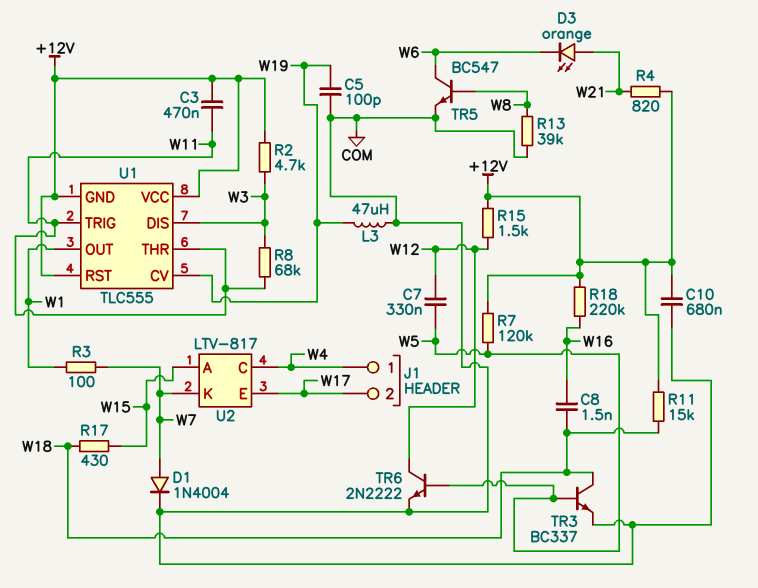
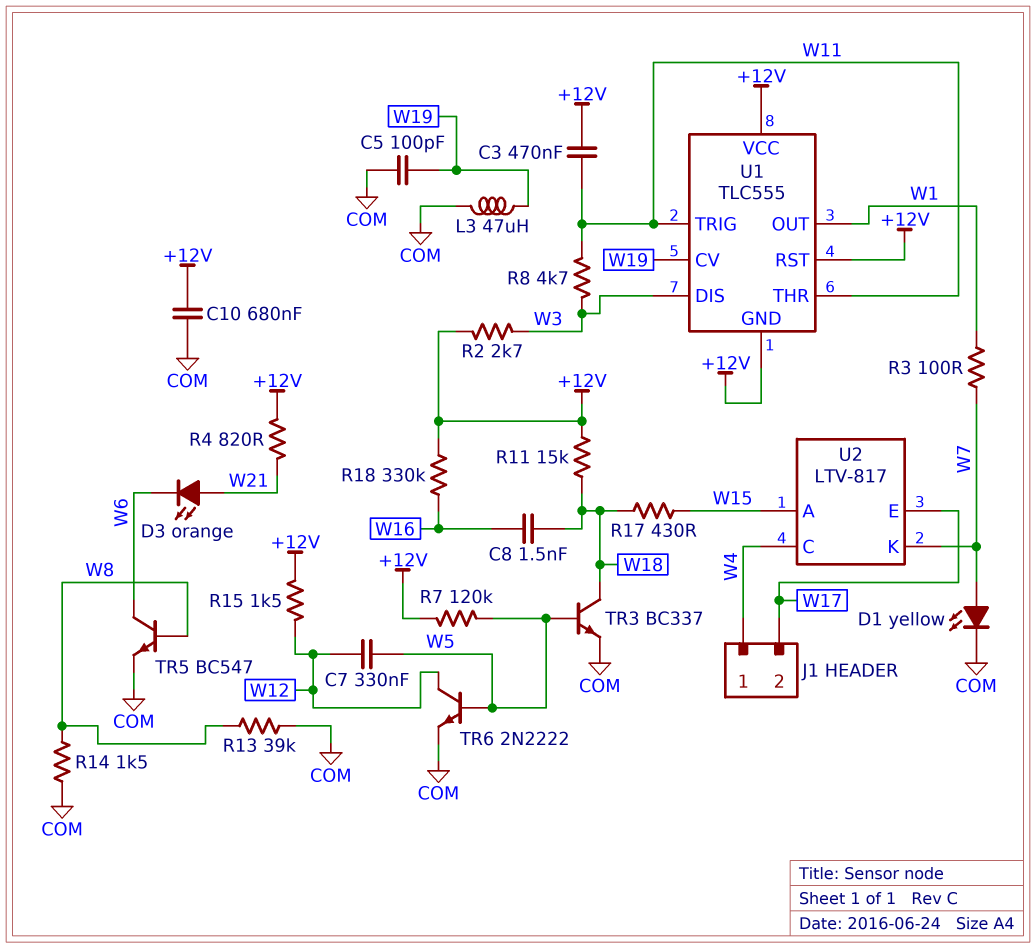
D1: diode 1N4004 (A W7, K COM) -> LED yellow (A W7, K COM)
R2: 4.7k (+12V, W3) -> 2.7k (+12V, W3)
R8: 68k (W3, W11) -> 4.7k (W3, W11)
R14: none -> 1.5k (COM, W8)
R18: 220k (+12V, W16) -> 330k (+12V, W16)

